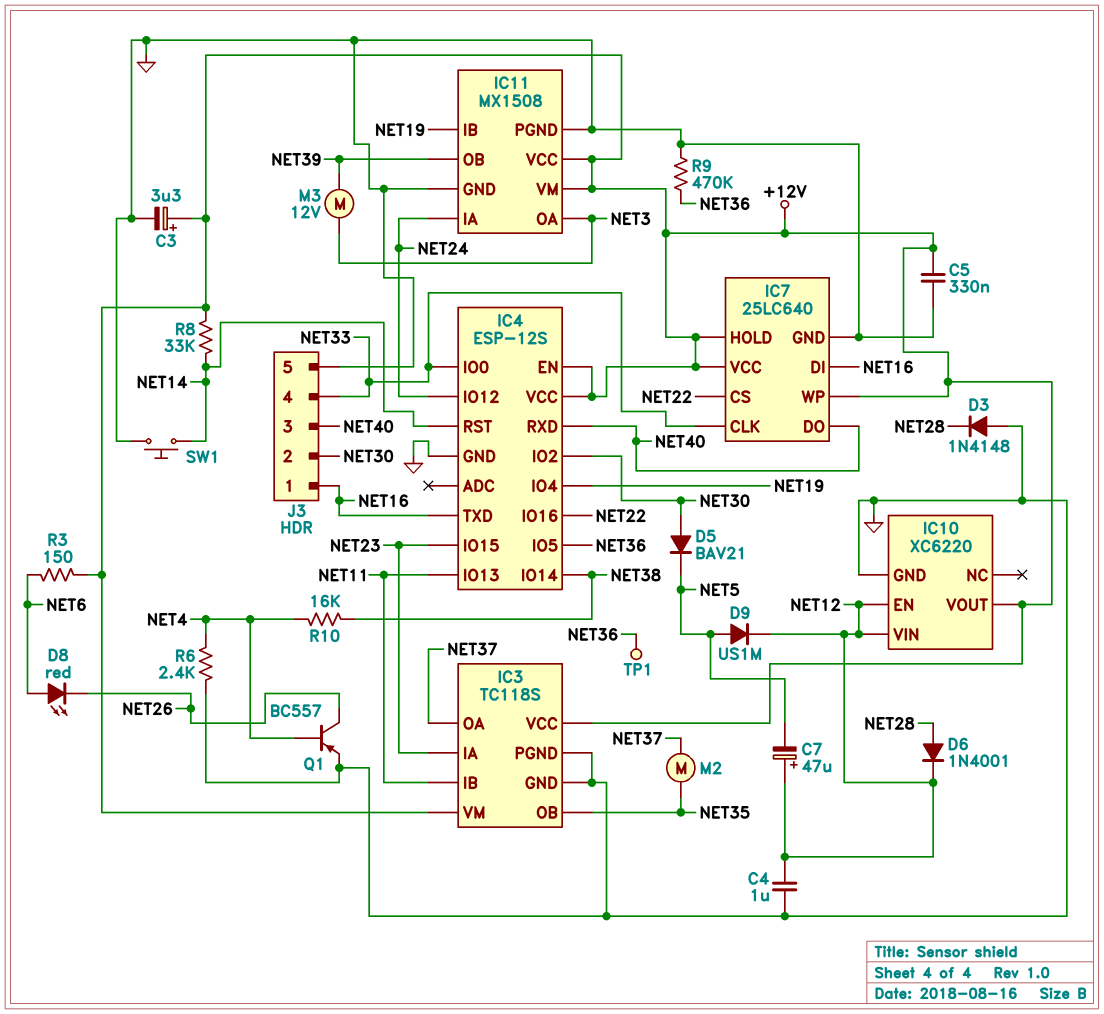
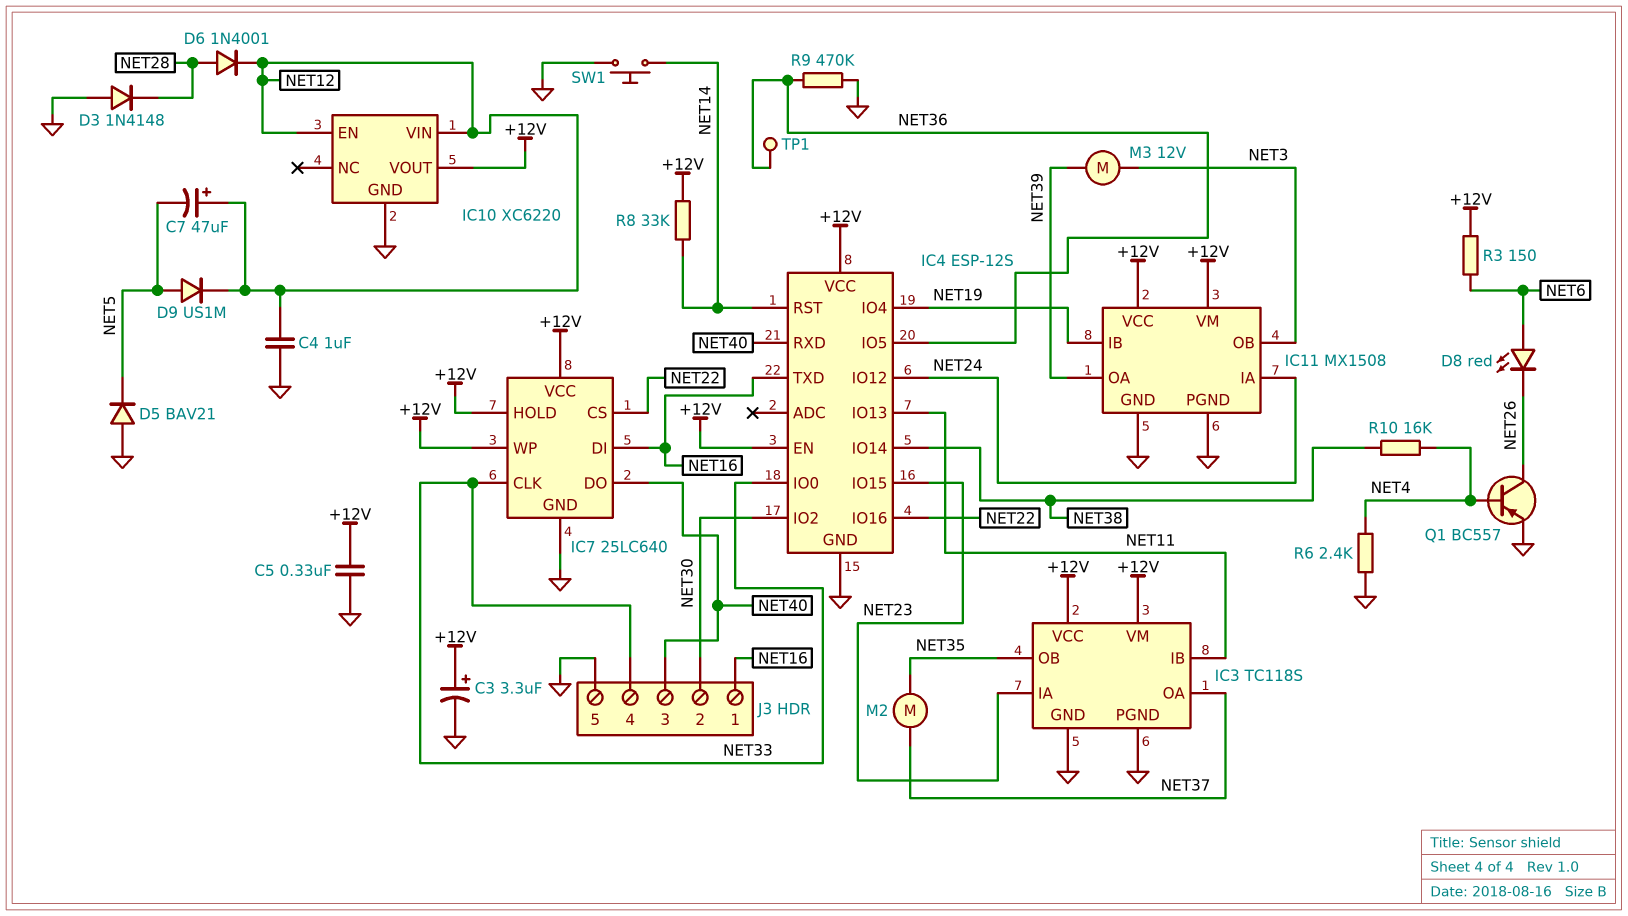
D5: diode BAV21 (A NET30, K NET5) -> diode BAV21 (A GND, K NET5)
IC11 pin OA: NET3 -> NET39
IC11 pin OB: NET39 -> NET3

